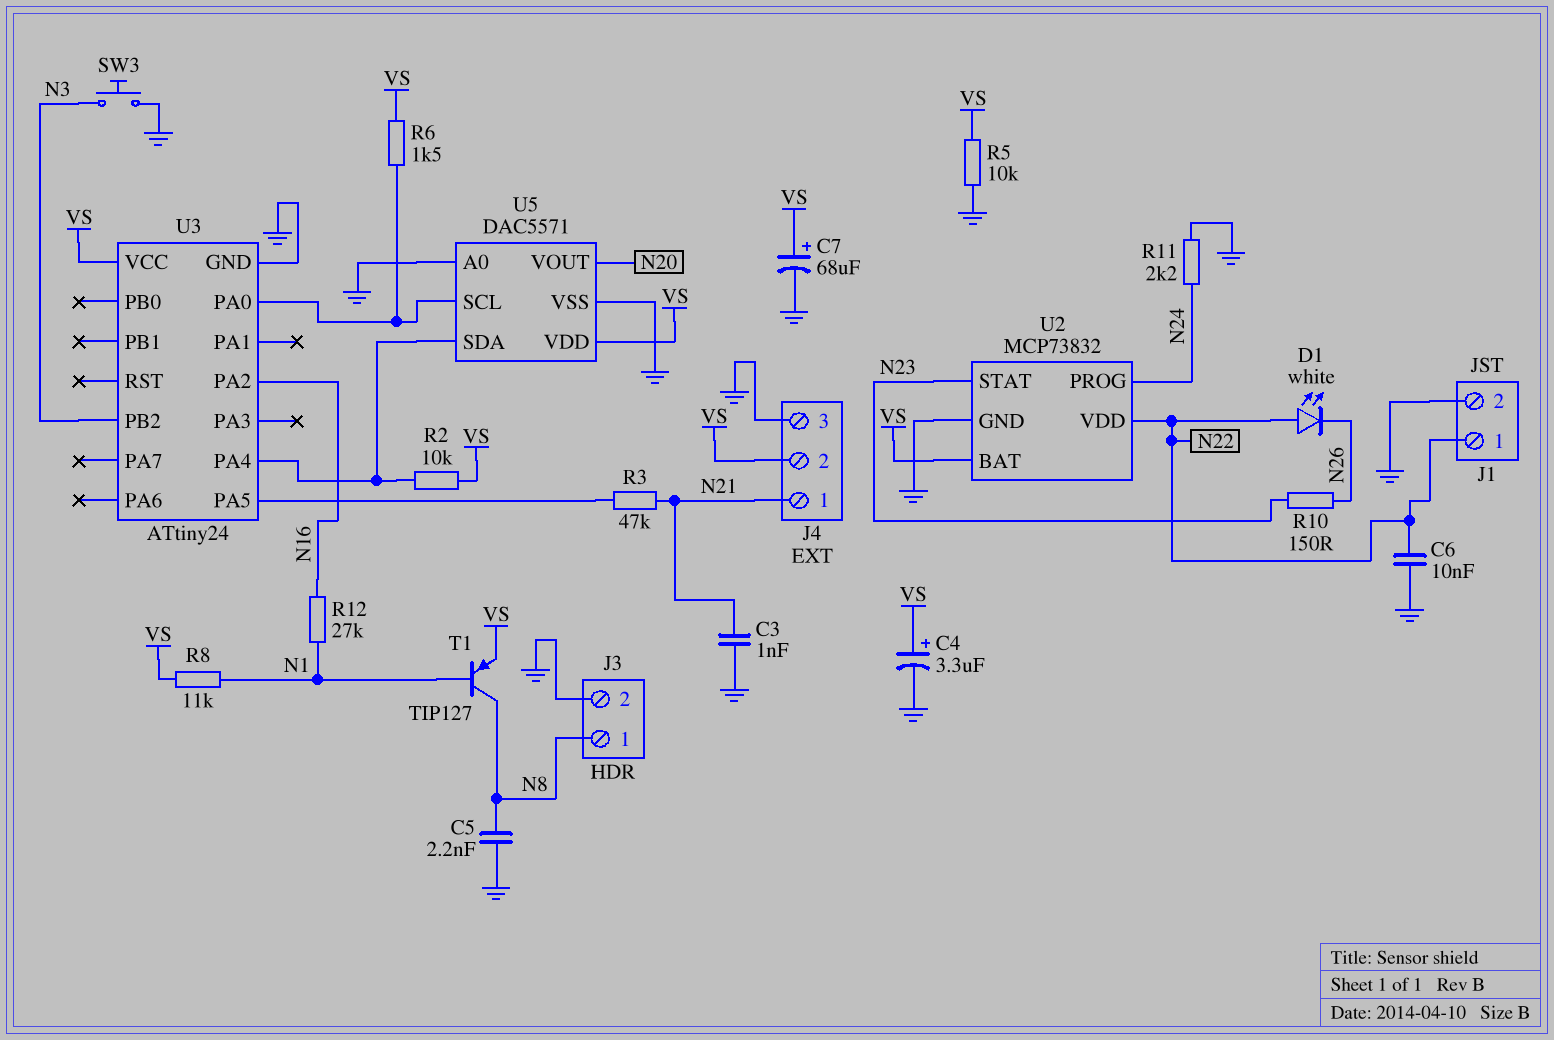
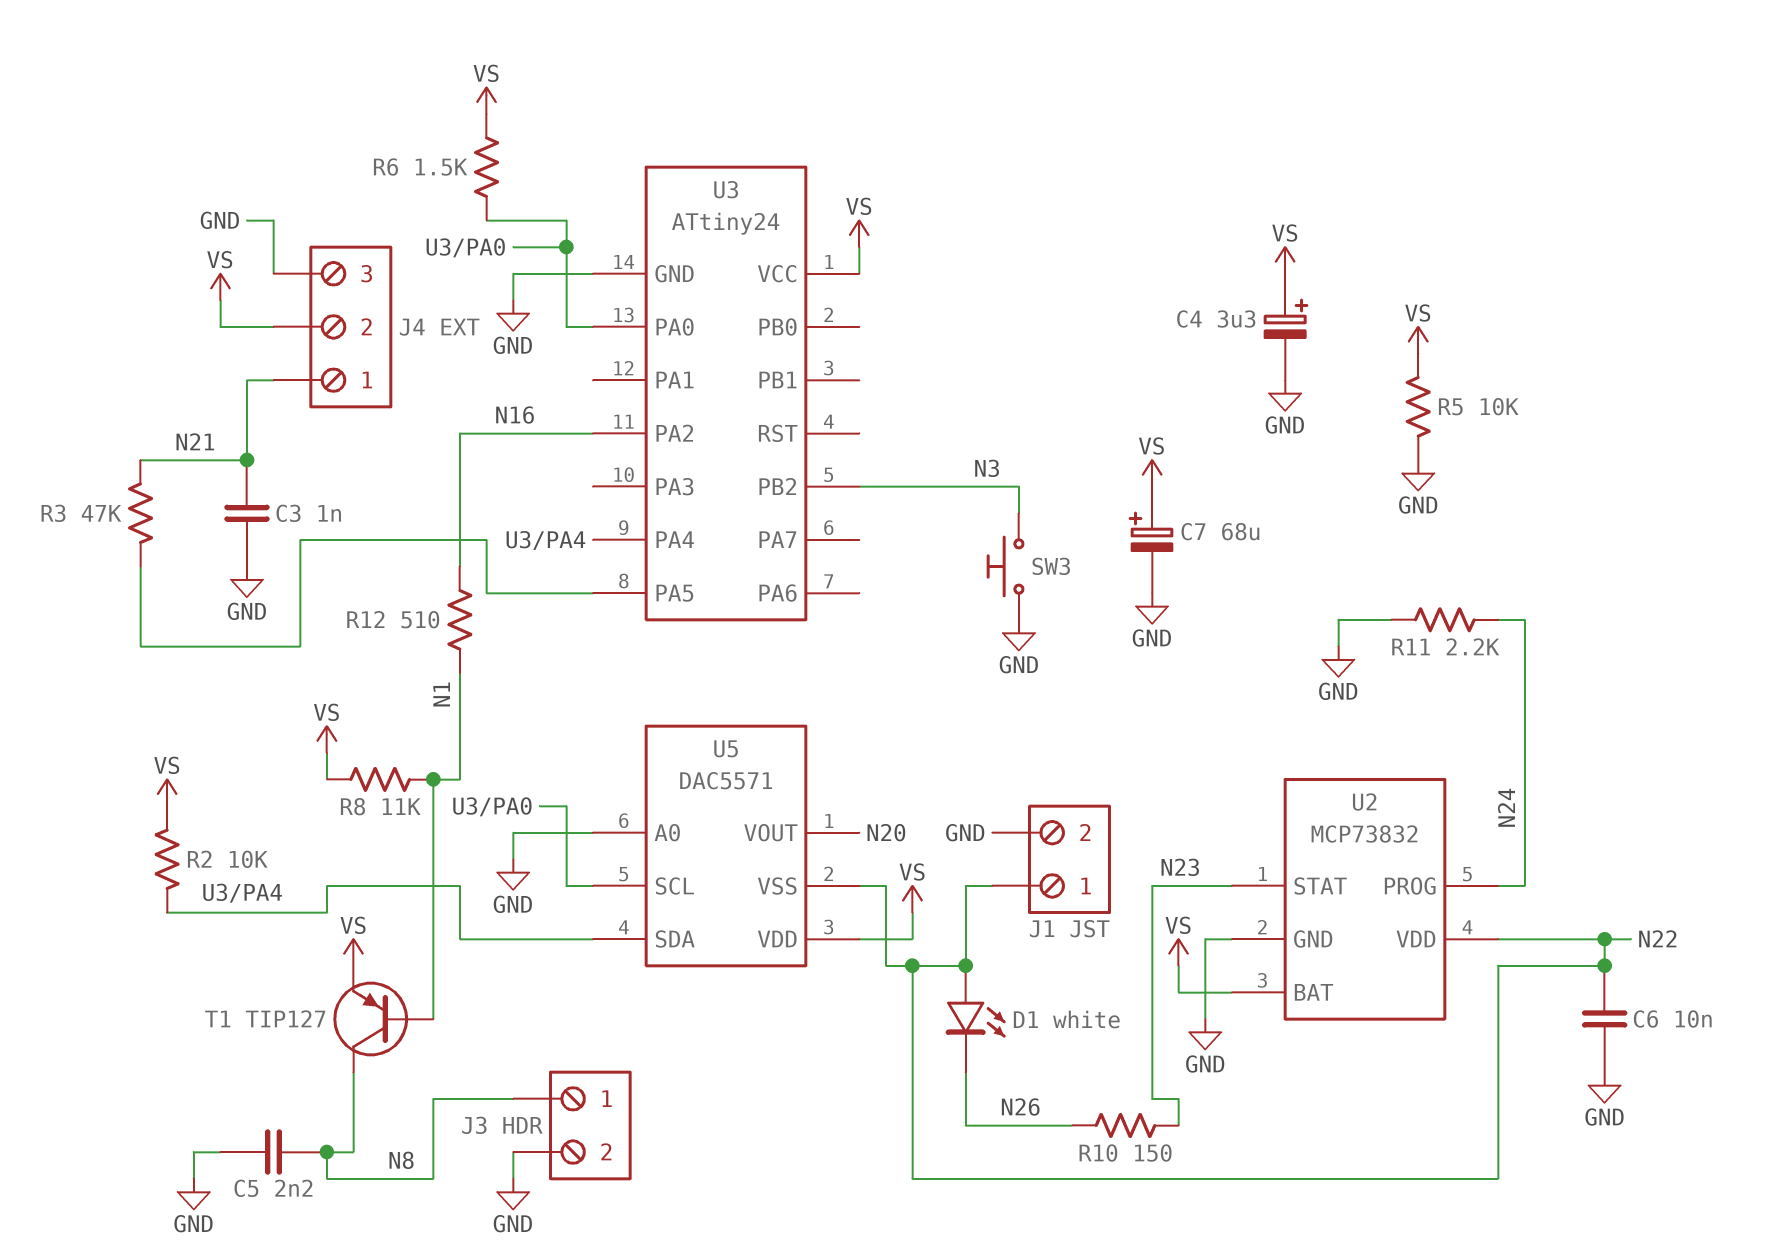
R12: 27k (N1, N16) -> 510 (N1, N16)
U5 pin VSS: GND -> N22

